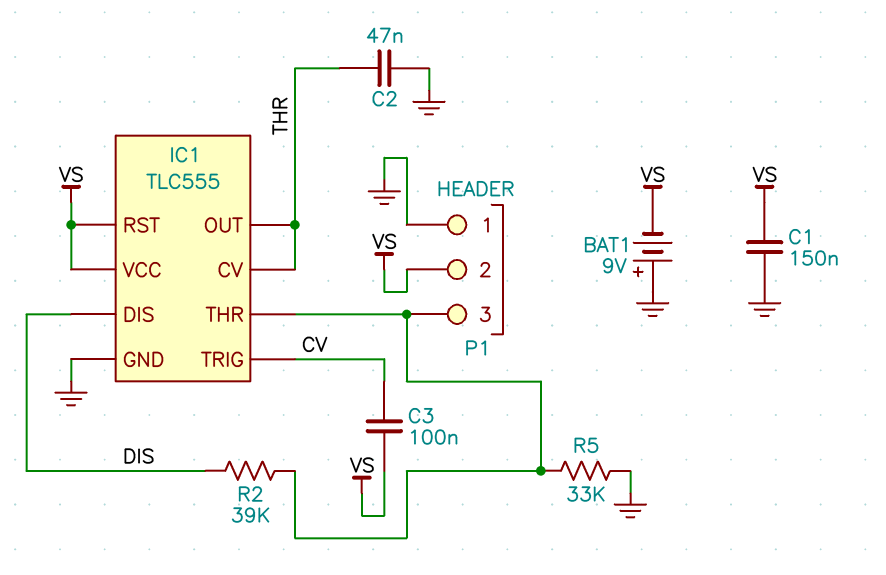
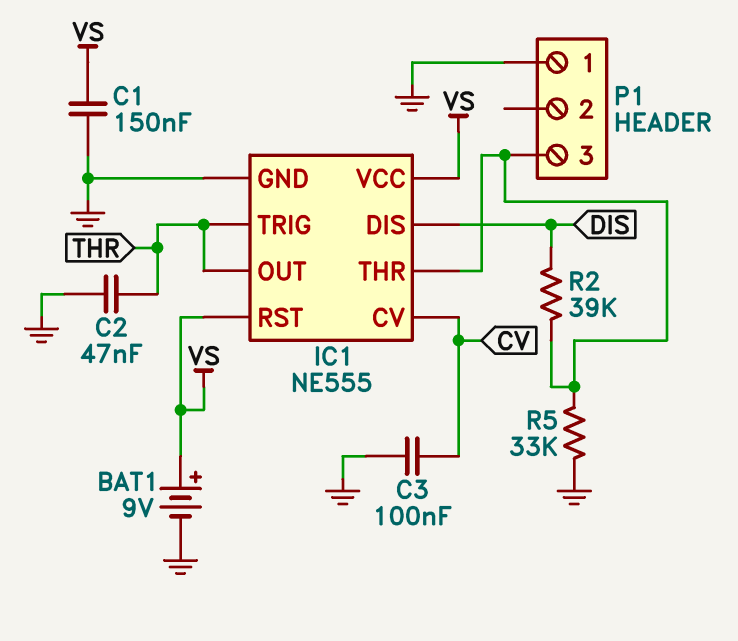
BAT1: 9V (plus GND, minus VS) -> 9V (plus VS, minus GND)
C3: 100nF (CV, VS) -> 100nF (CV, GND)
IC1: TLC555 -> NE555
IC1 pin CV: THR -> CV
IC1 pin TRIG: CV -> THR
P1 pin 2: VS -> none

